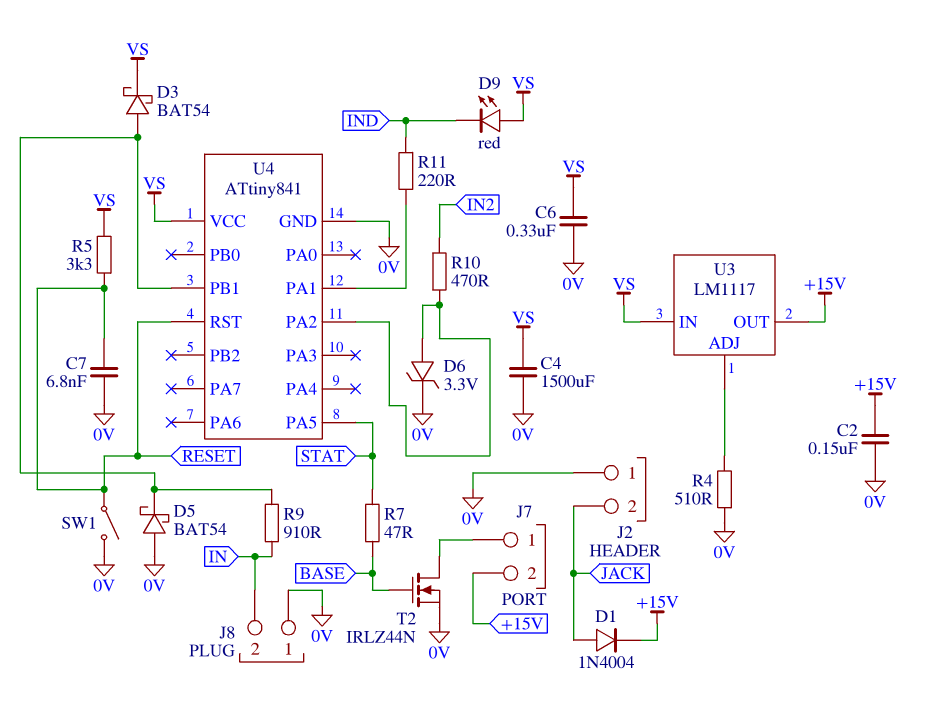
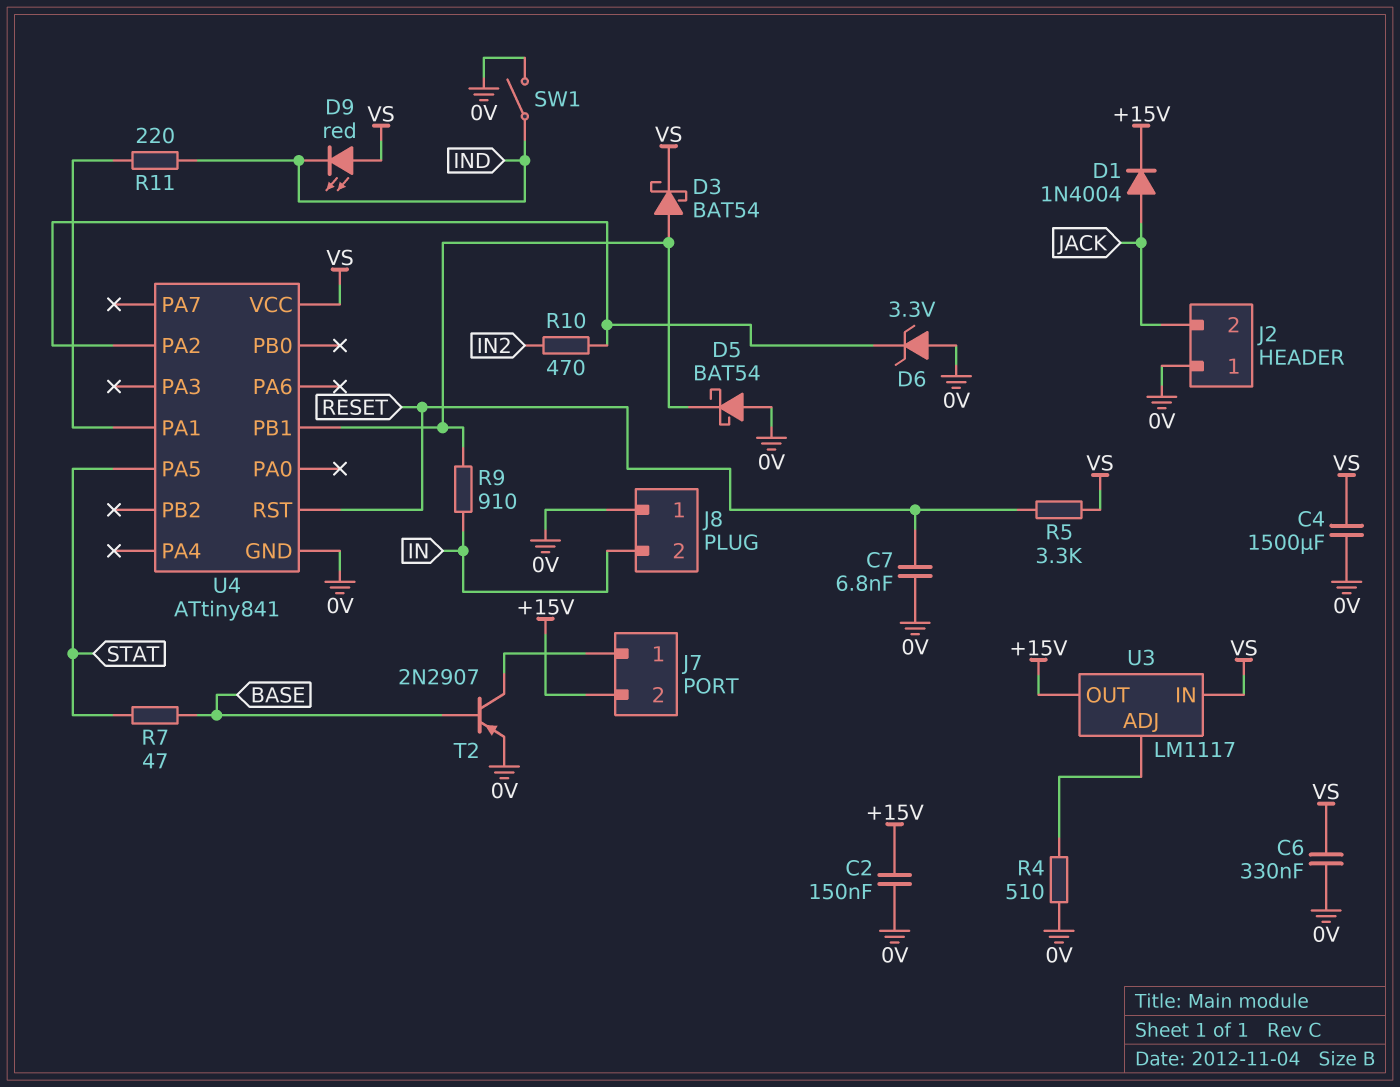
D6: zener 3.3V (A U4/PA2, K 0V) -> zener 3.3V (A 0V, K U4/PA2)
SW1: switch (0V, RESET) -> switch (0V, IND)
T2: NMOS IRLZ44N (G BASE, D J7/1, S 0V) -> PNP 2N2907 (B BASE, C J7/1, E 0V)

